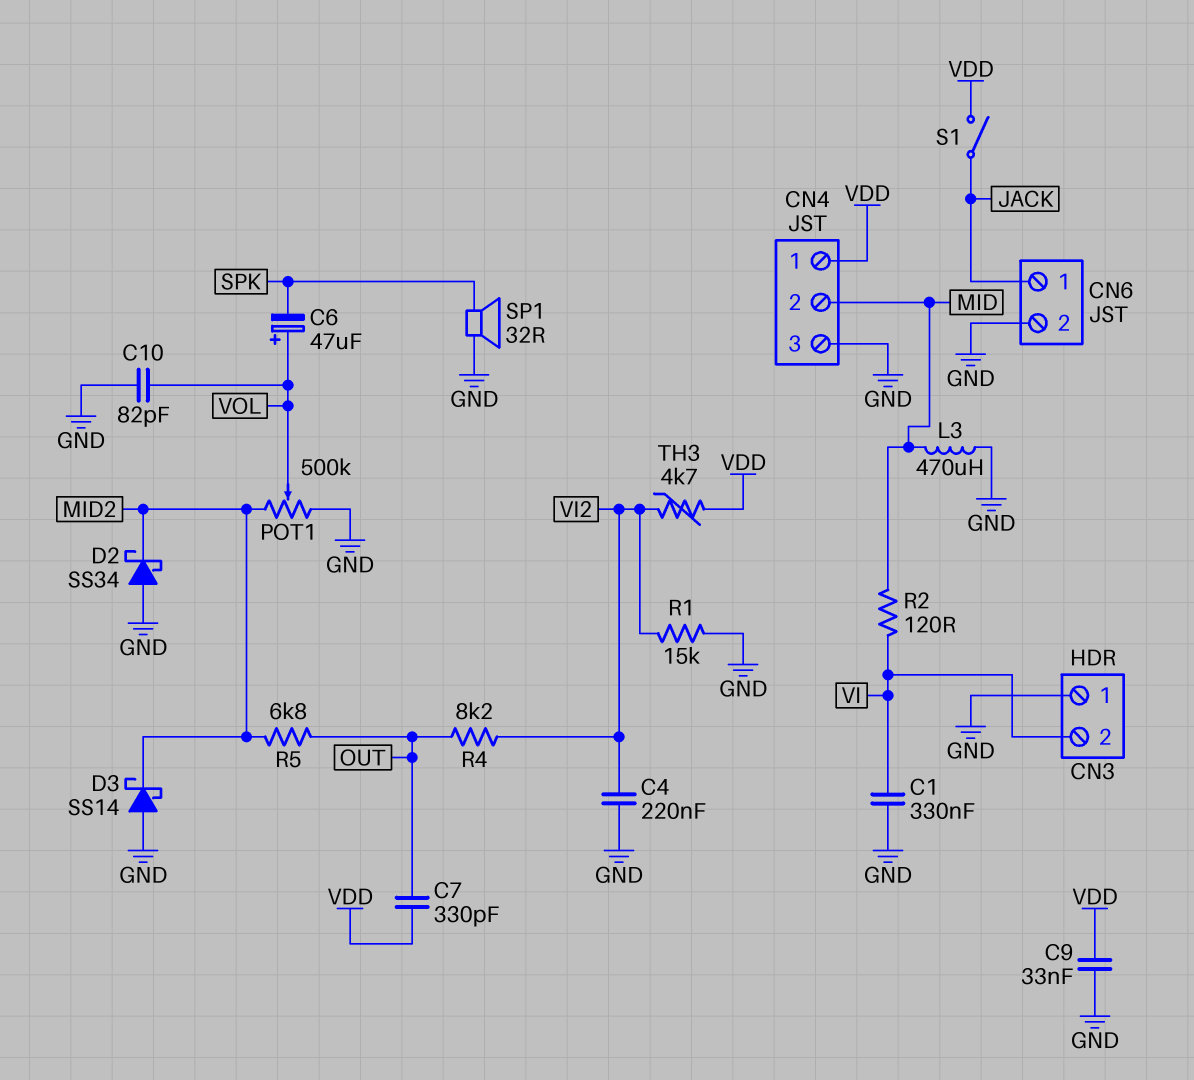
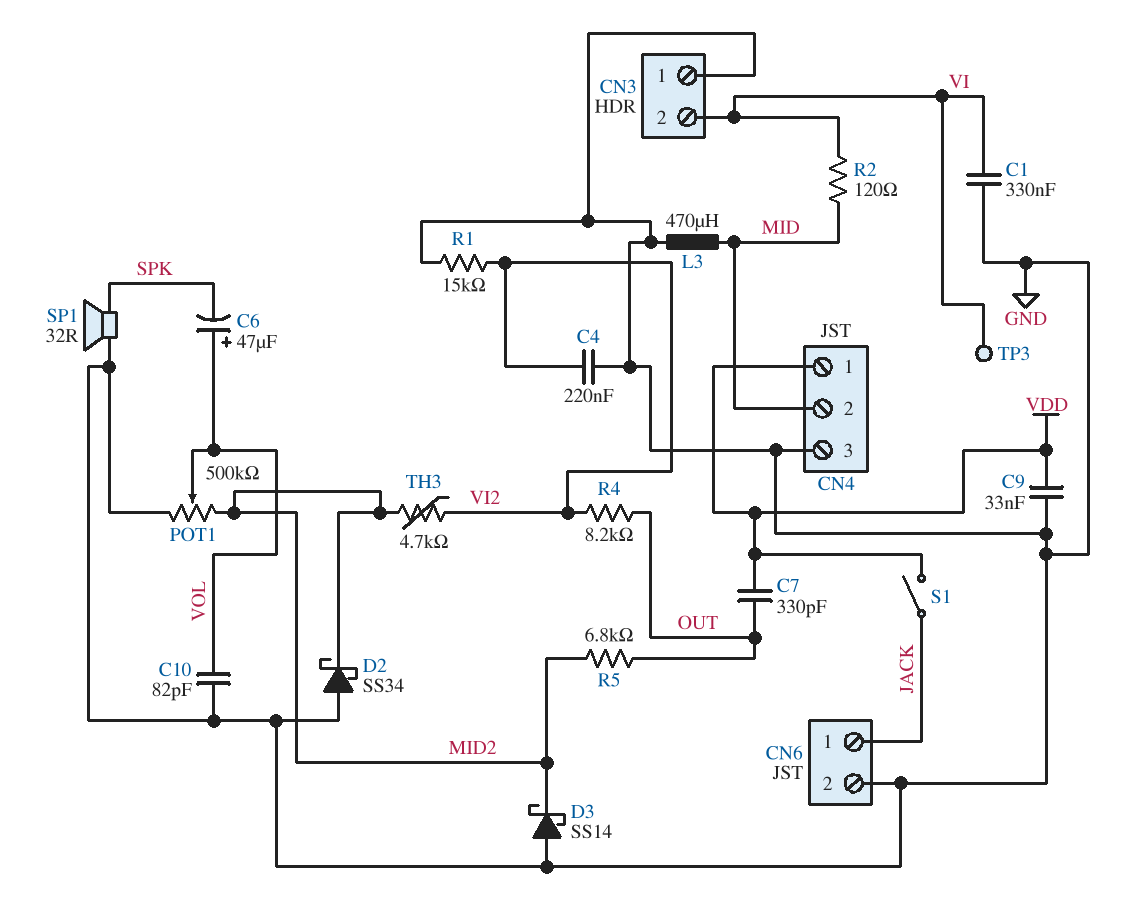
TH3: 4.7k (VDD, VI2) -> 4.7k (MID2, VI2)
TP3: none -> test point (VI)

